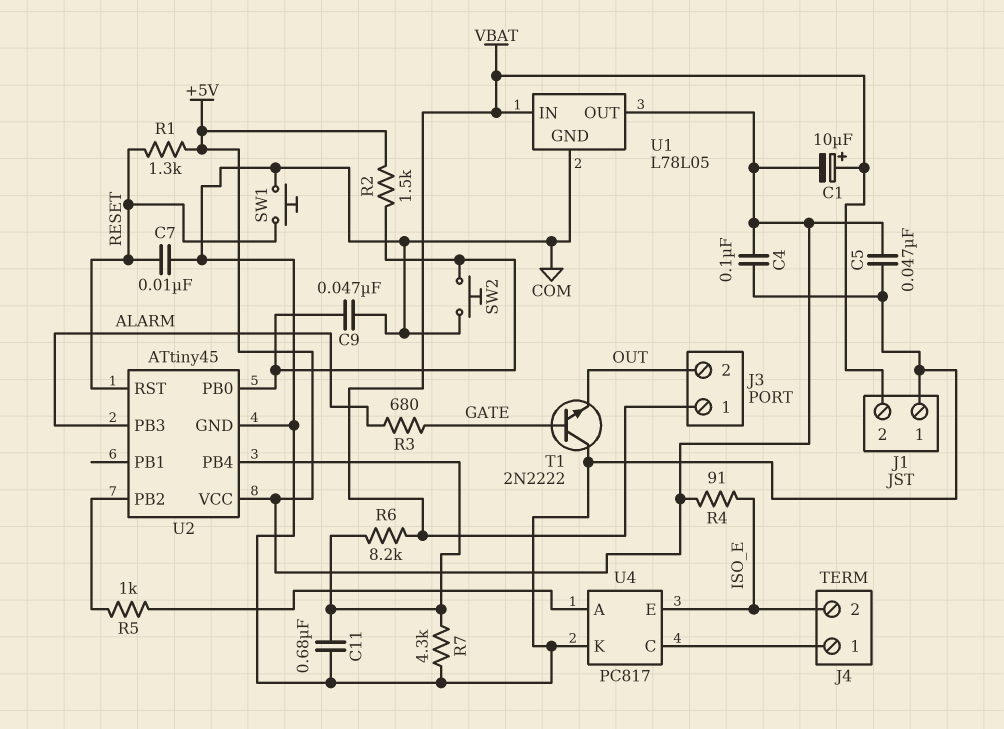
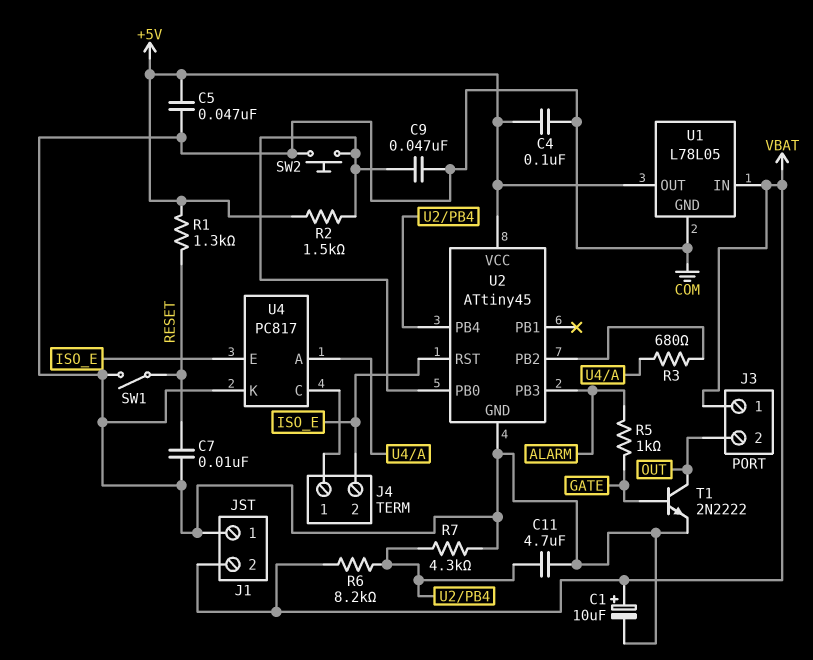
C1: 10uF (plus VBAT, minus +5V) -> 10uF (plus VBAT, minus COM)
C11: 680nF (COM, U2/PB4) -> 4.7uF (COM, U2/PB4)
R3: 680 (ALARM, GATE) -> 680 (U2/PB2, U4/A)
R4: 91 (+5V, ISO_E) -> none
R5: 1k (U2/PB2, U4/A) -> 1k (ALARM, GATE)
SW1: button (COM, RESET) -> switch (COM, RESET)
T1: NPN 2N2222 (B GATE, C COM, E OUT) -> NPN 2N2222 (B GATE, C OUT, E COM)
U2 pin RST: RESET -> ISO_E

